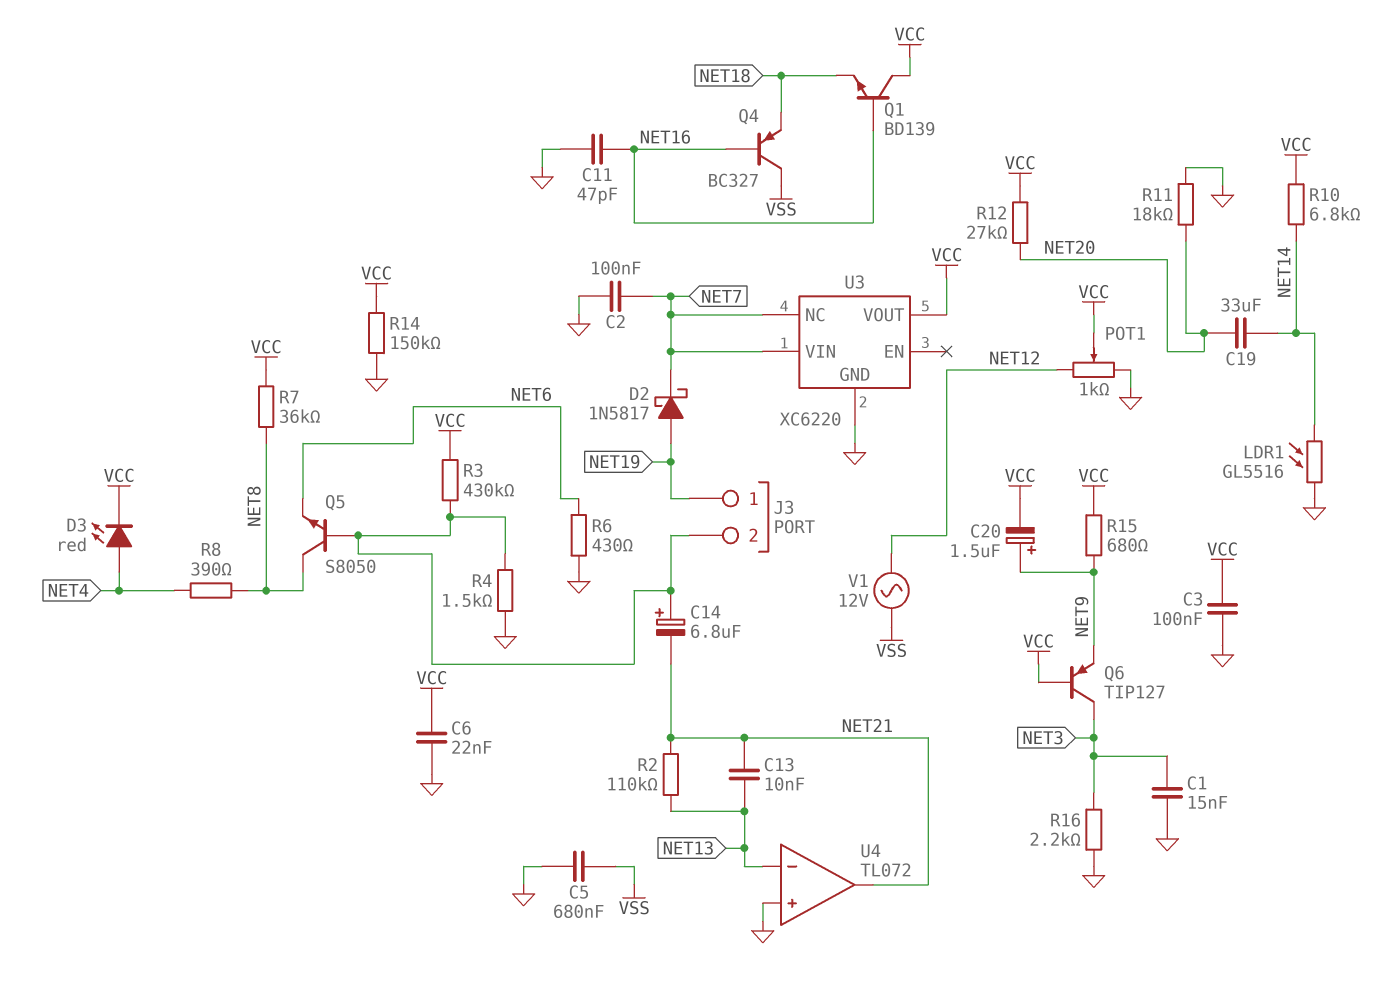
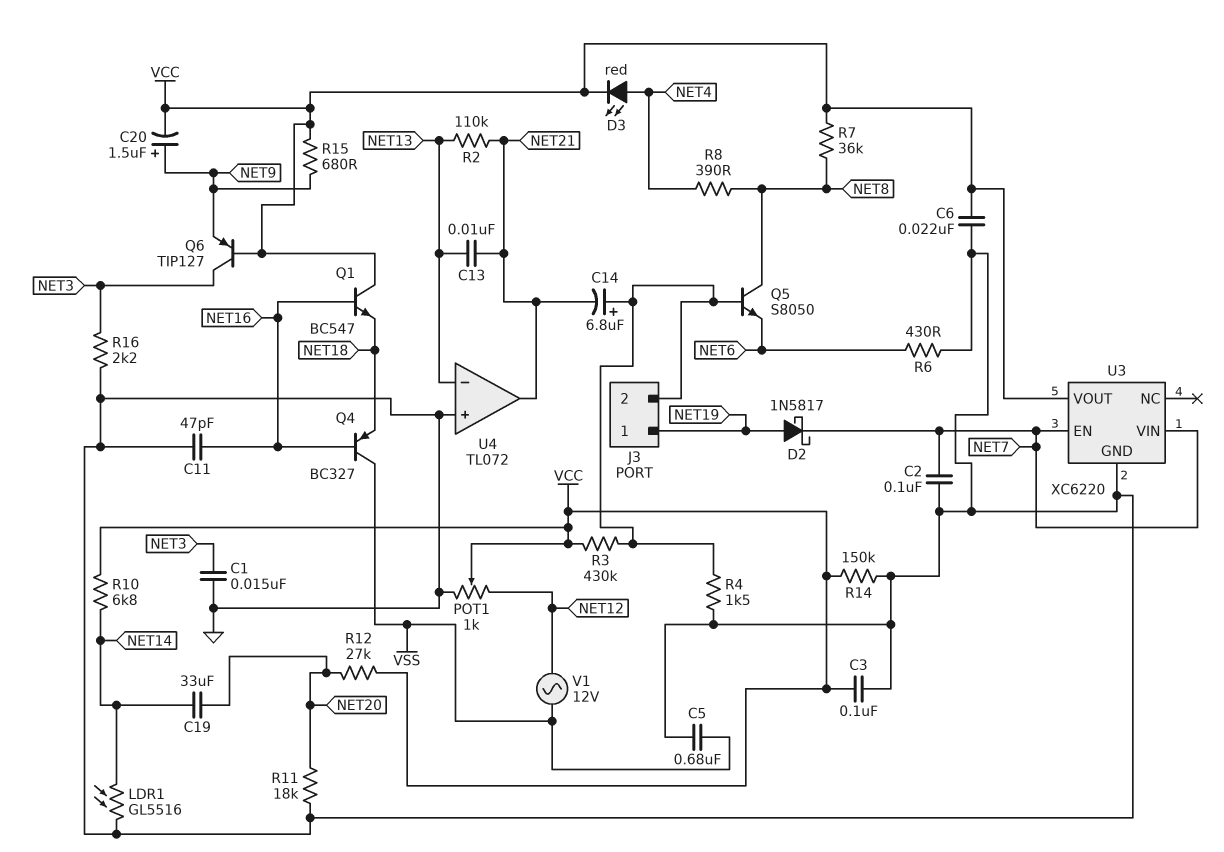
Q1: NPN BD139 (B NET16, C VCC, E NET18) -> NPN BC547 (B NET16, C VCC, E NET18)
U3 pin EN: none -> NET7
U3 pin NC: NET7 -> none

